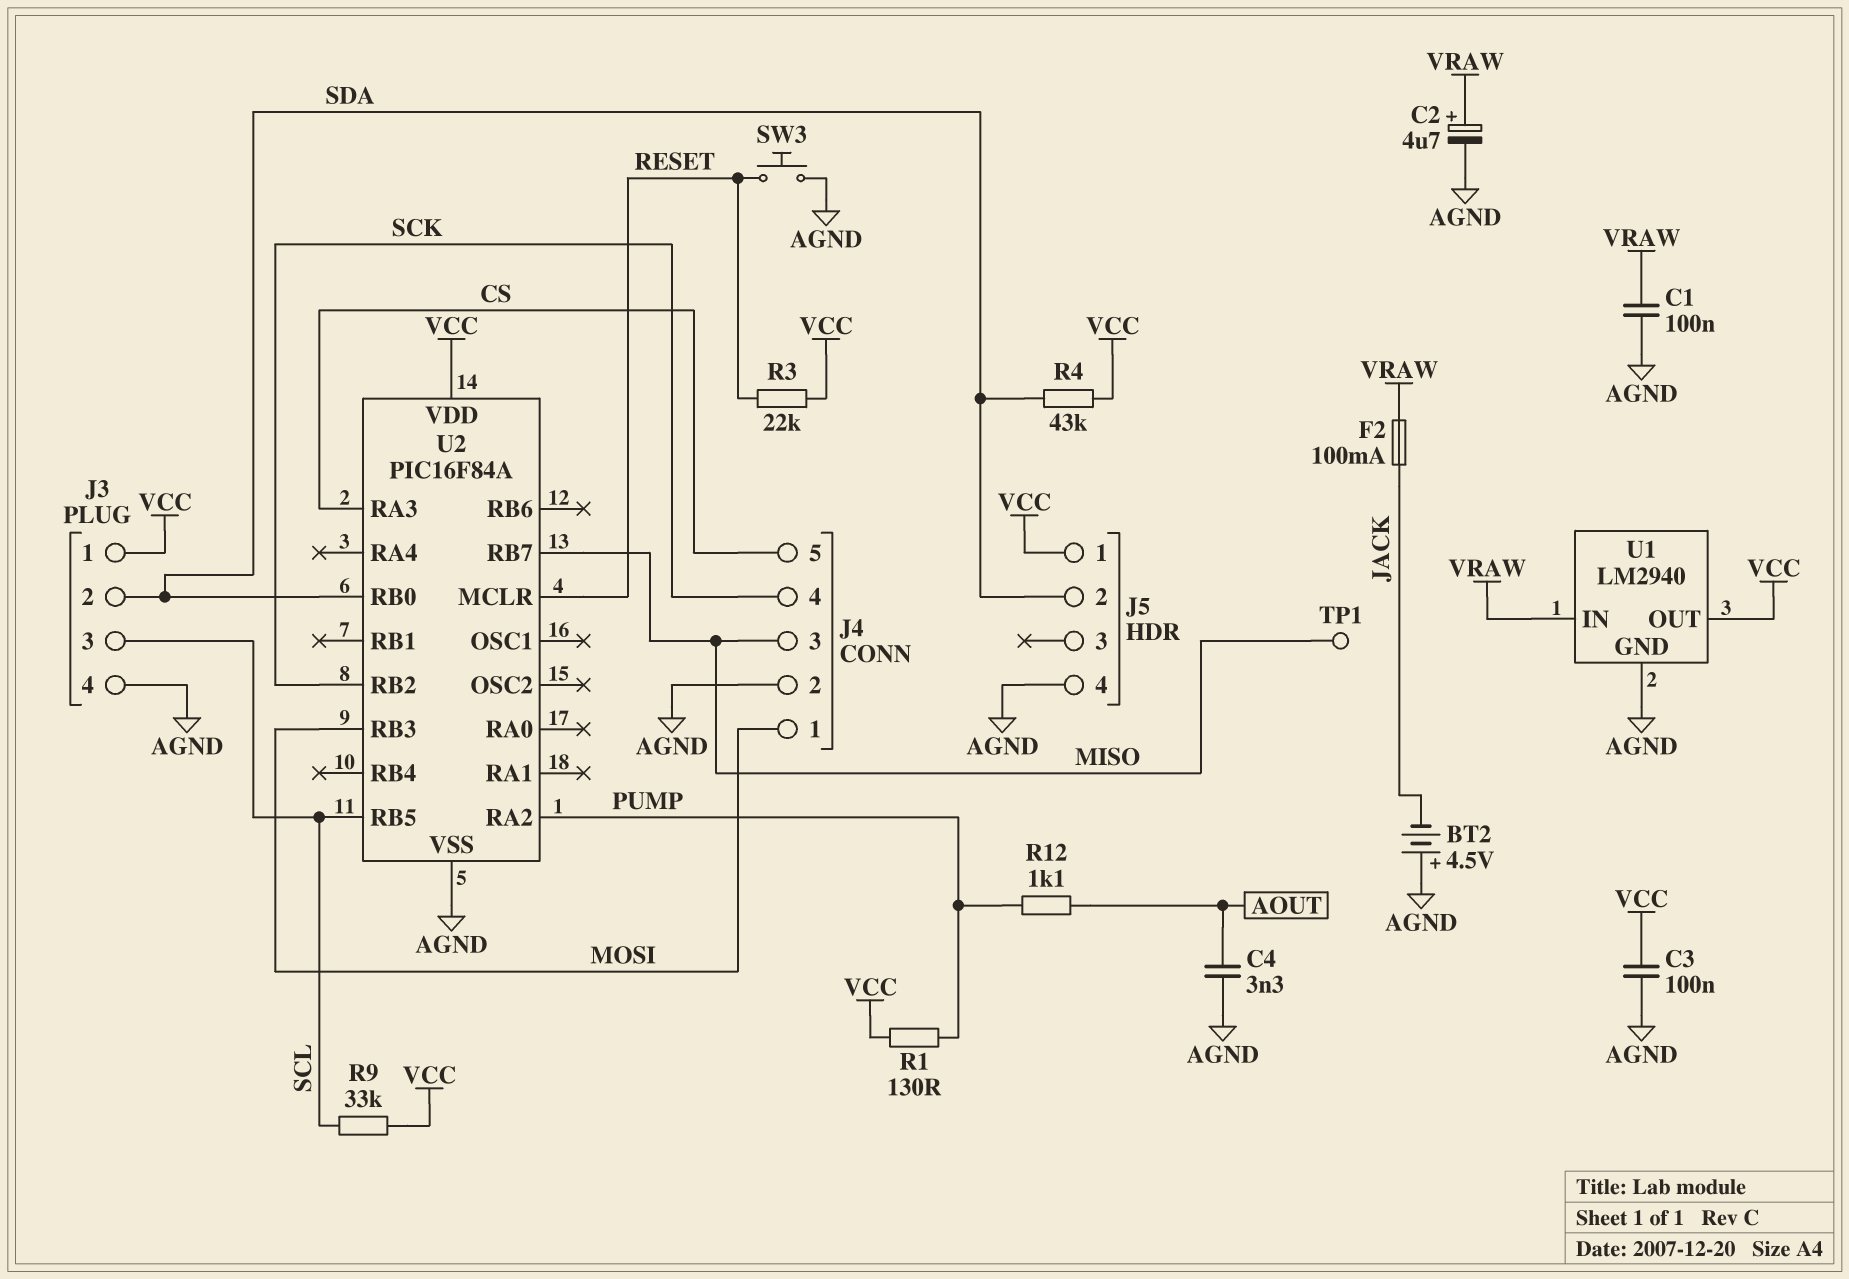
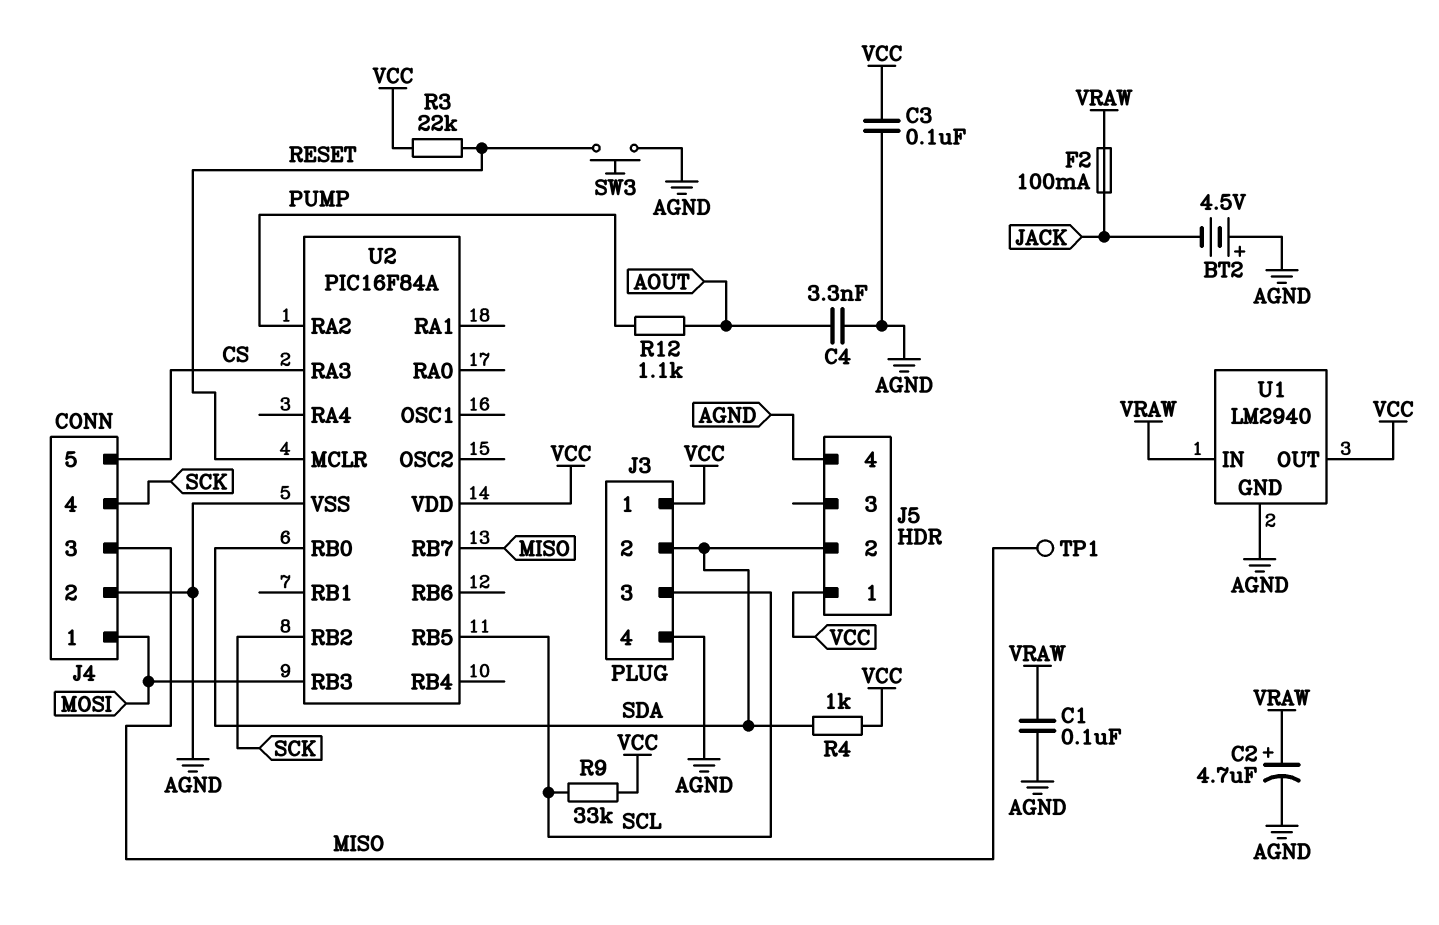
R1: 130 (PUMP, VCC) -> none
R4: 43k (SDA, VCC) -> 1k (SDA, VCC)

